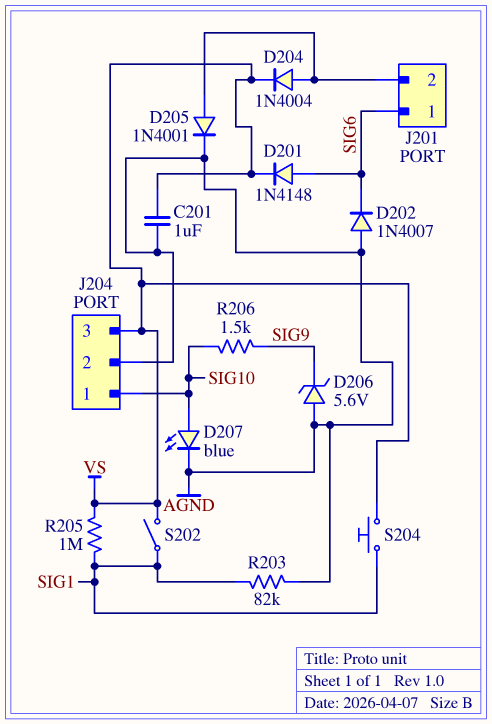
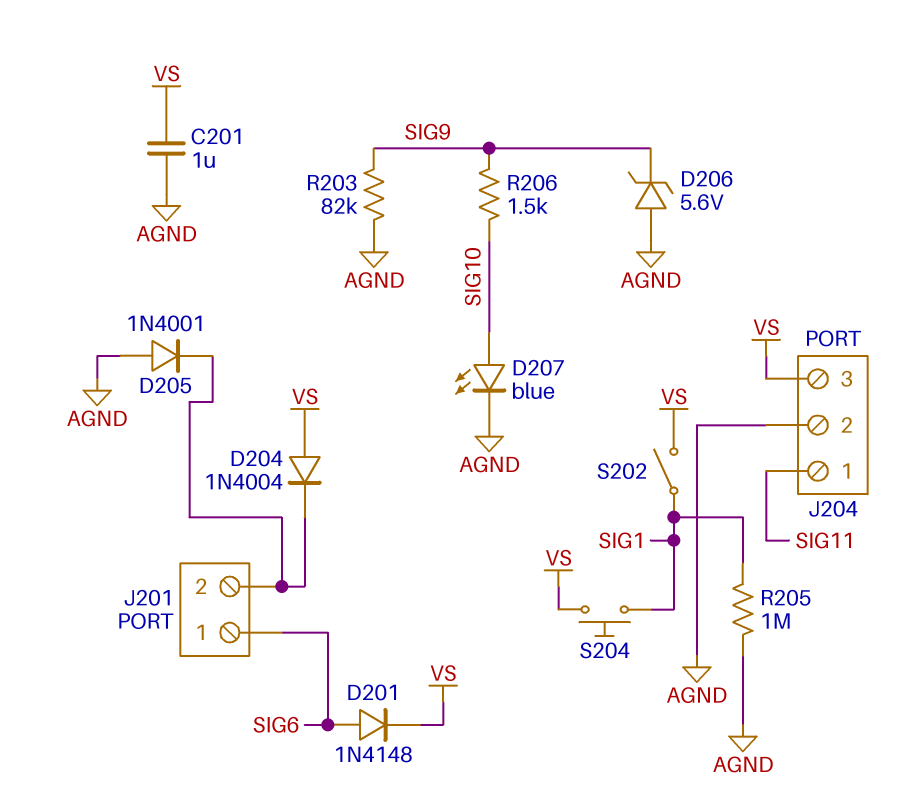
D202: diode 1N4007 (A AGND, K SIG6) -> none
D204: diode 1N4004 (A J201/2, K VS) -> diode 1N4004 (A VS, K J201/2)
D205: diode 1N4001 (A J201/2, K AGND) -> diode 1N4001 (A AGND, K J201/2)
J204 pin 1: SIG10 -> SIG11
R203: 82k (AGND, SIG1) -> 82k (AGND, SIG9)
R205: 1M (SIG1, VS) -> 1M (AGND, SIG1)

